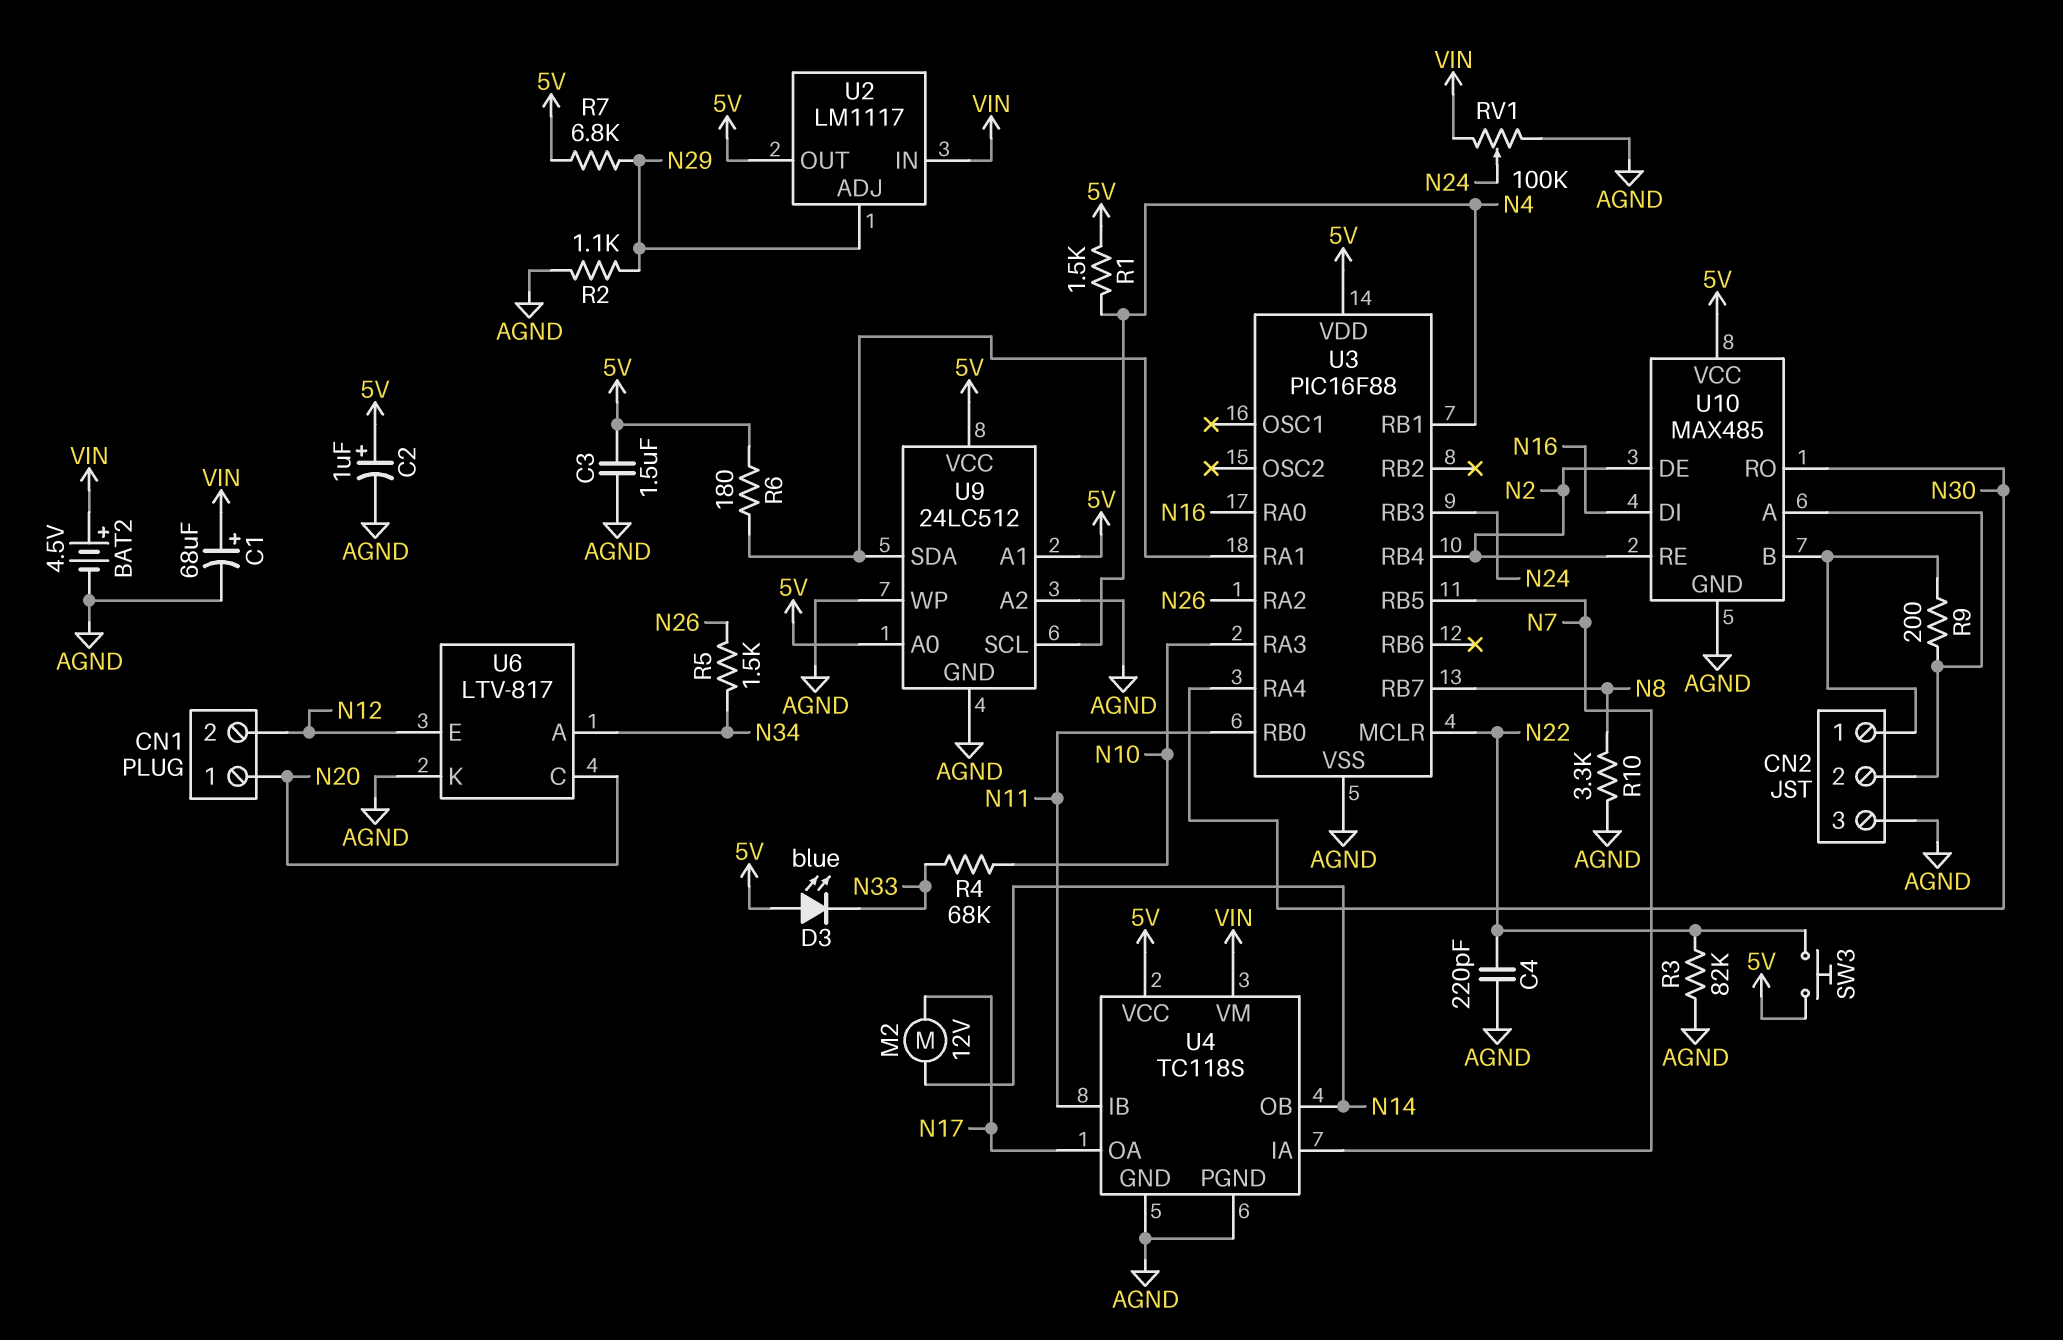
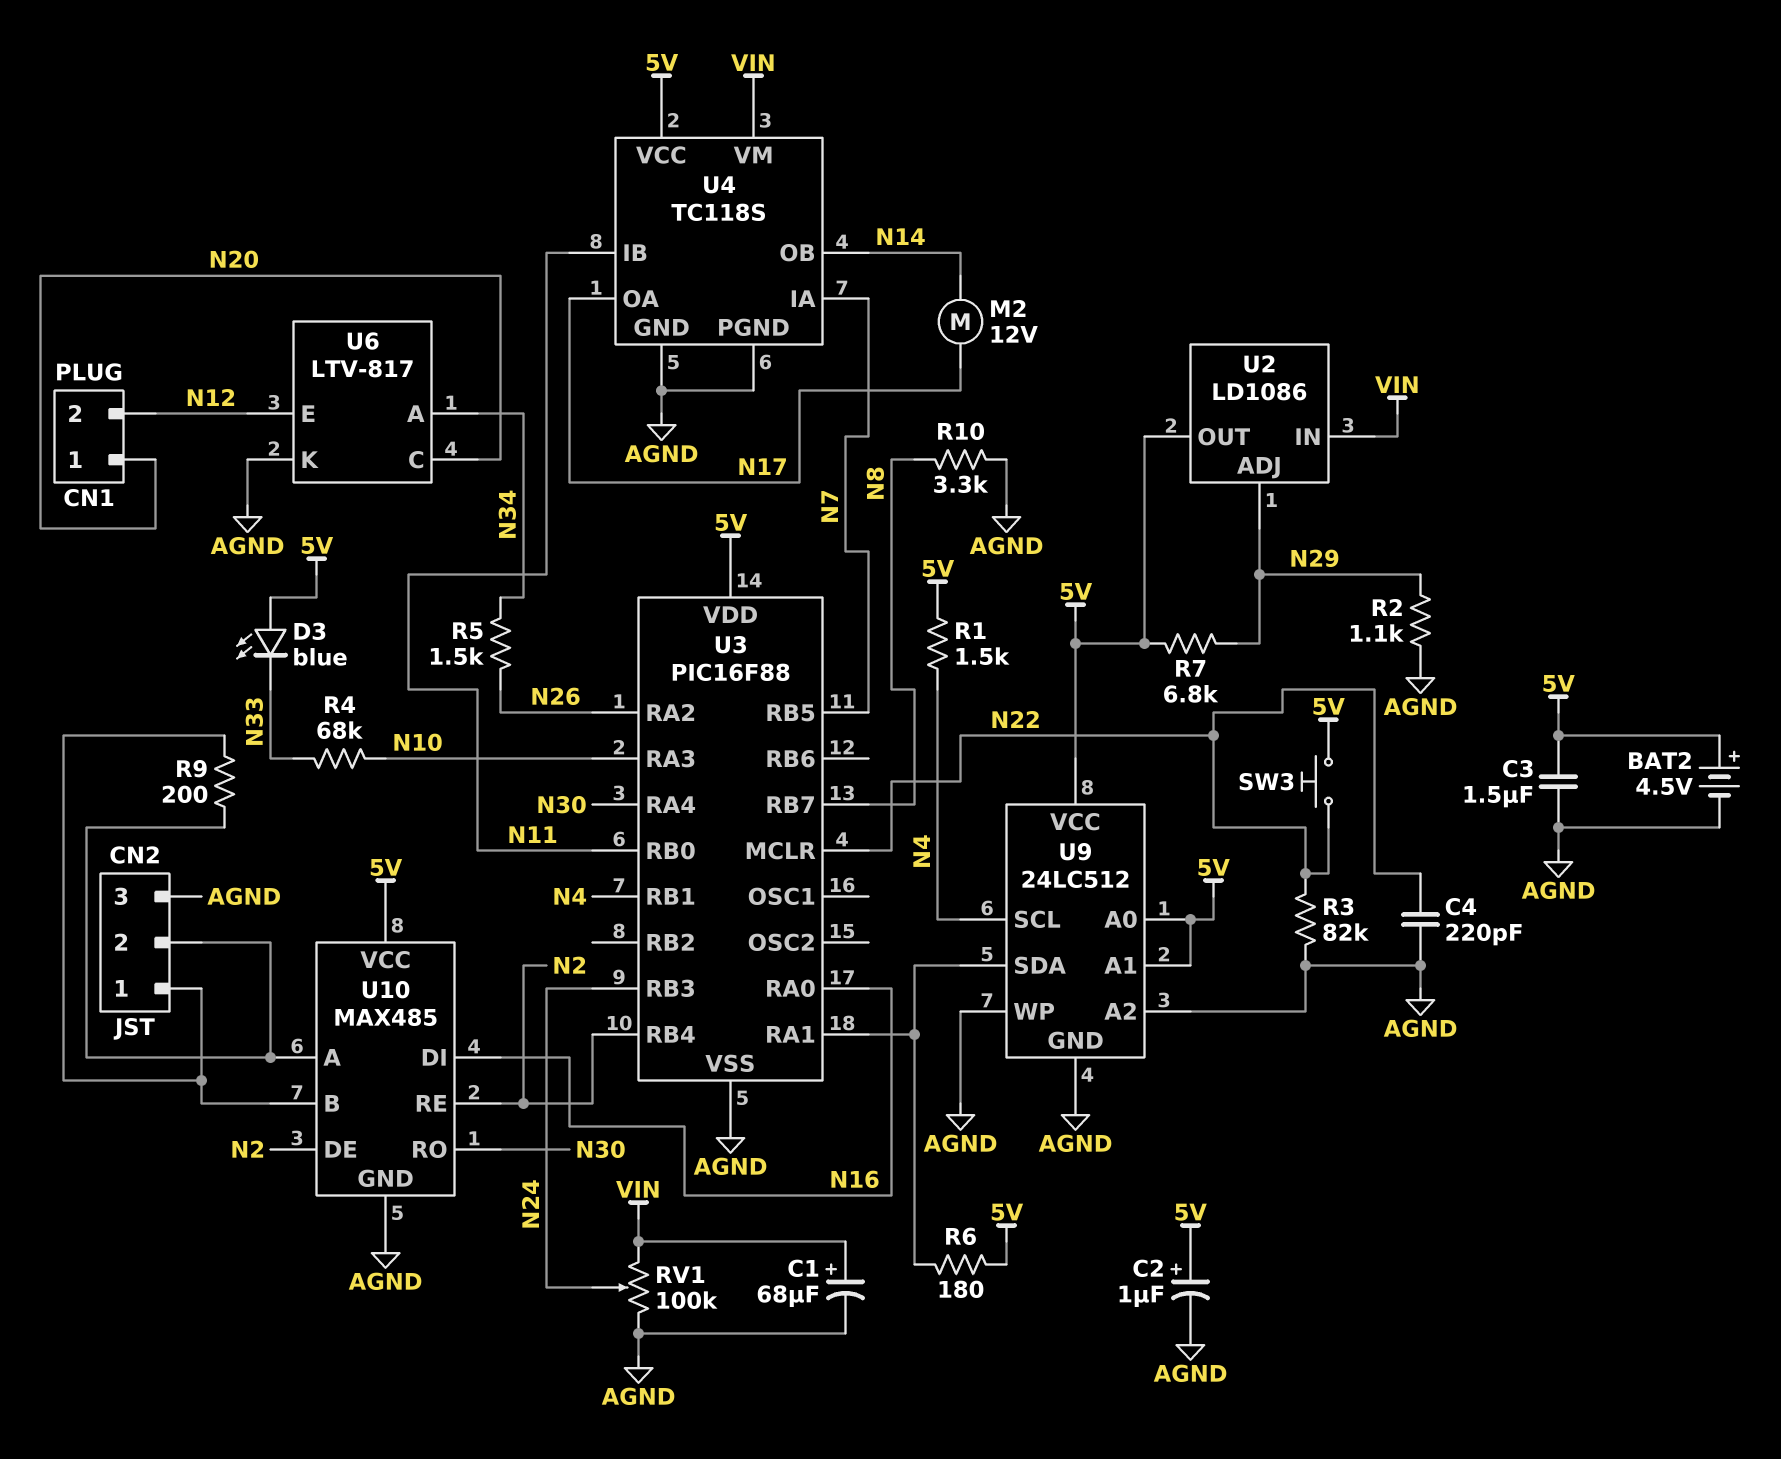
BAT2: 4.5V (plus VIN, minus AGND) -> 4.5V (plus 5V, minus AGND)
U2: LM1117 -> LD1086

